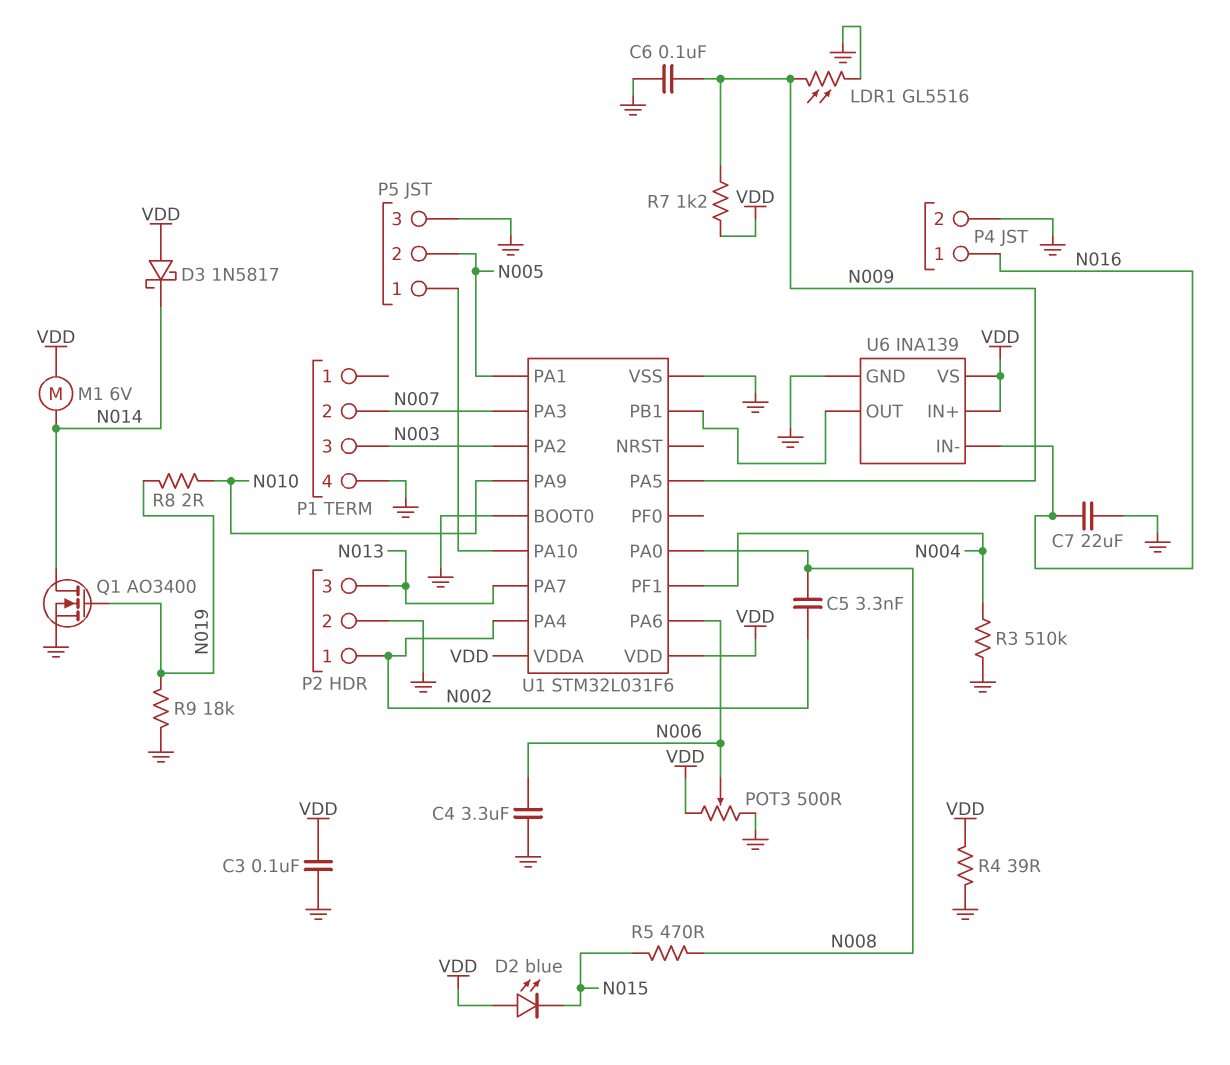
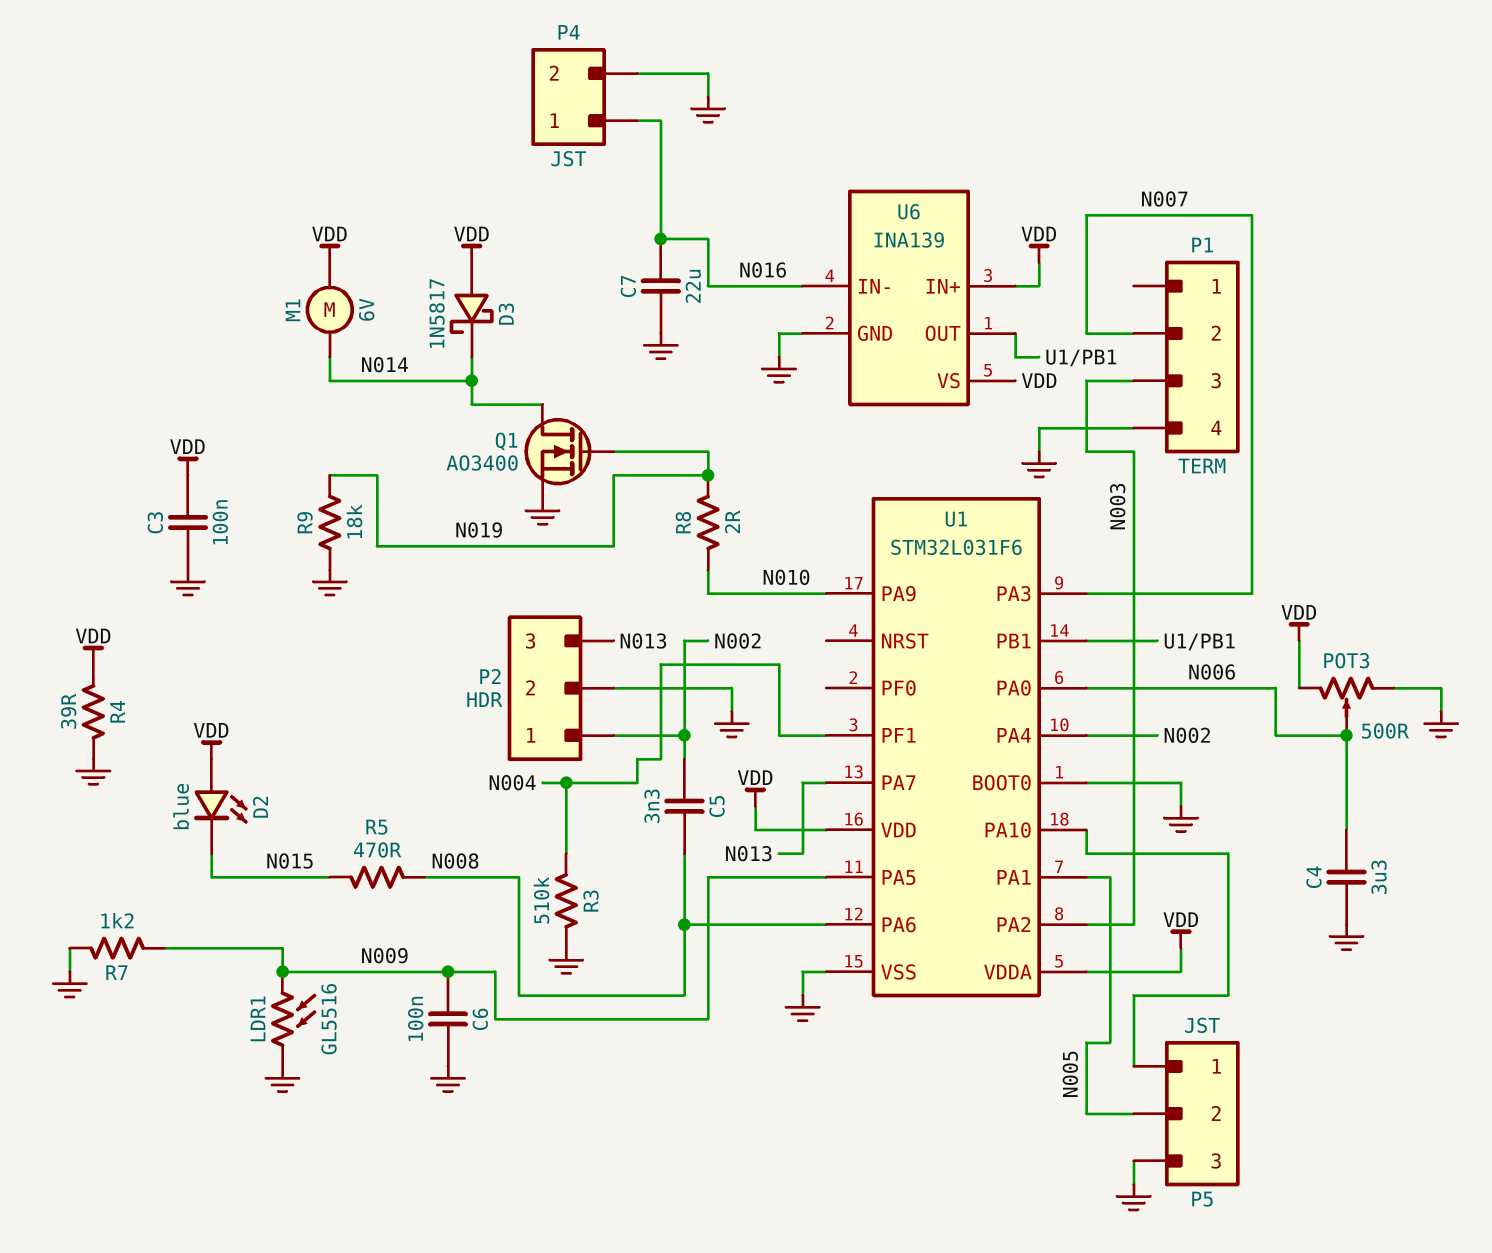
R7: 1.2k (N009, VDD) -> 1.2k (GND, N009)
U1 pin PA0: N008 -> N006
U1 pin PA6: N006 -> N008

